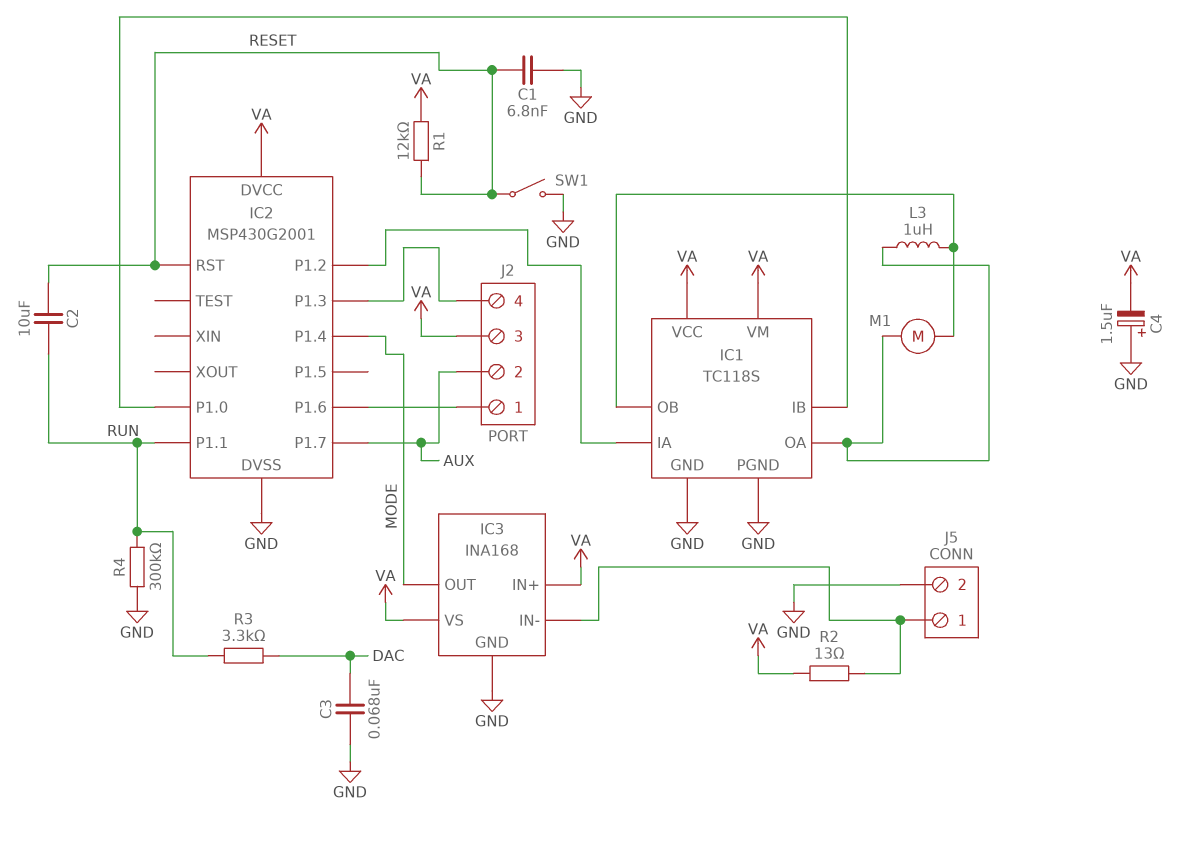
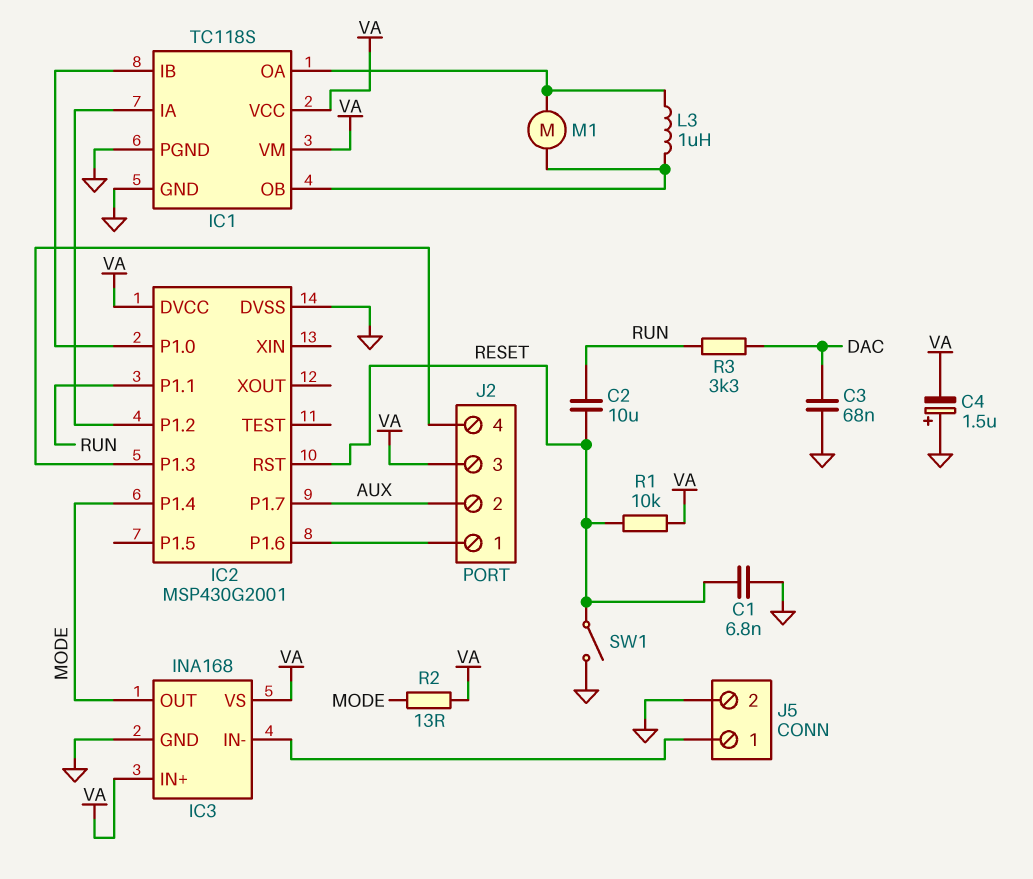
R1: 12k (RESET, VA) -> 10k (RESET, VA)
R2: 13 (IC3/IN-, VA) -> 13 (MODE, VA)
R4: 300k (GND, RUN) -> none

